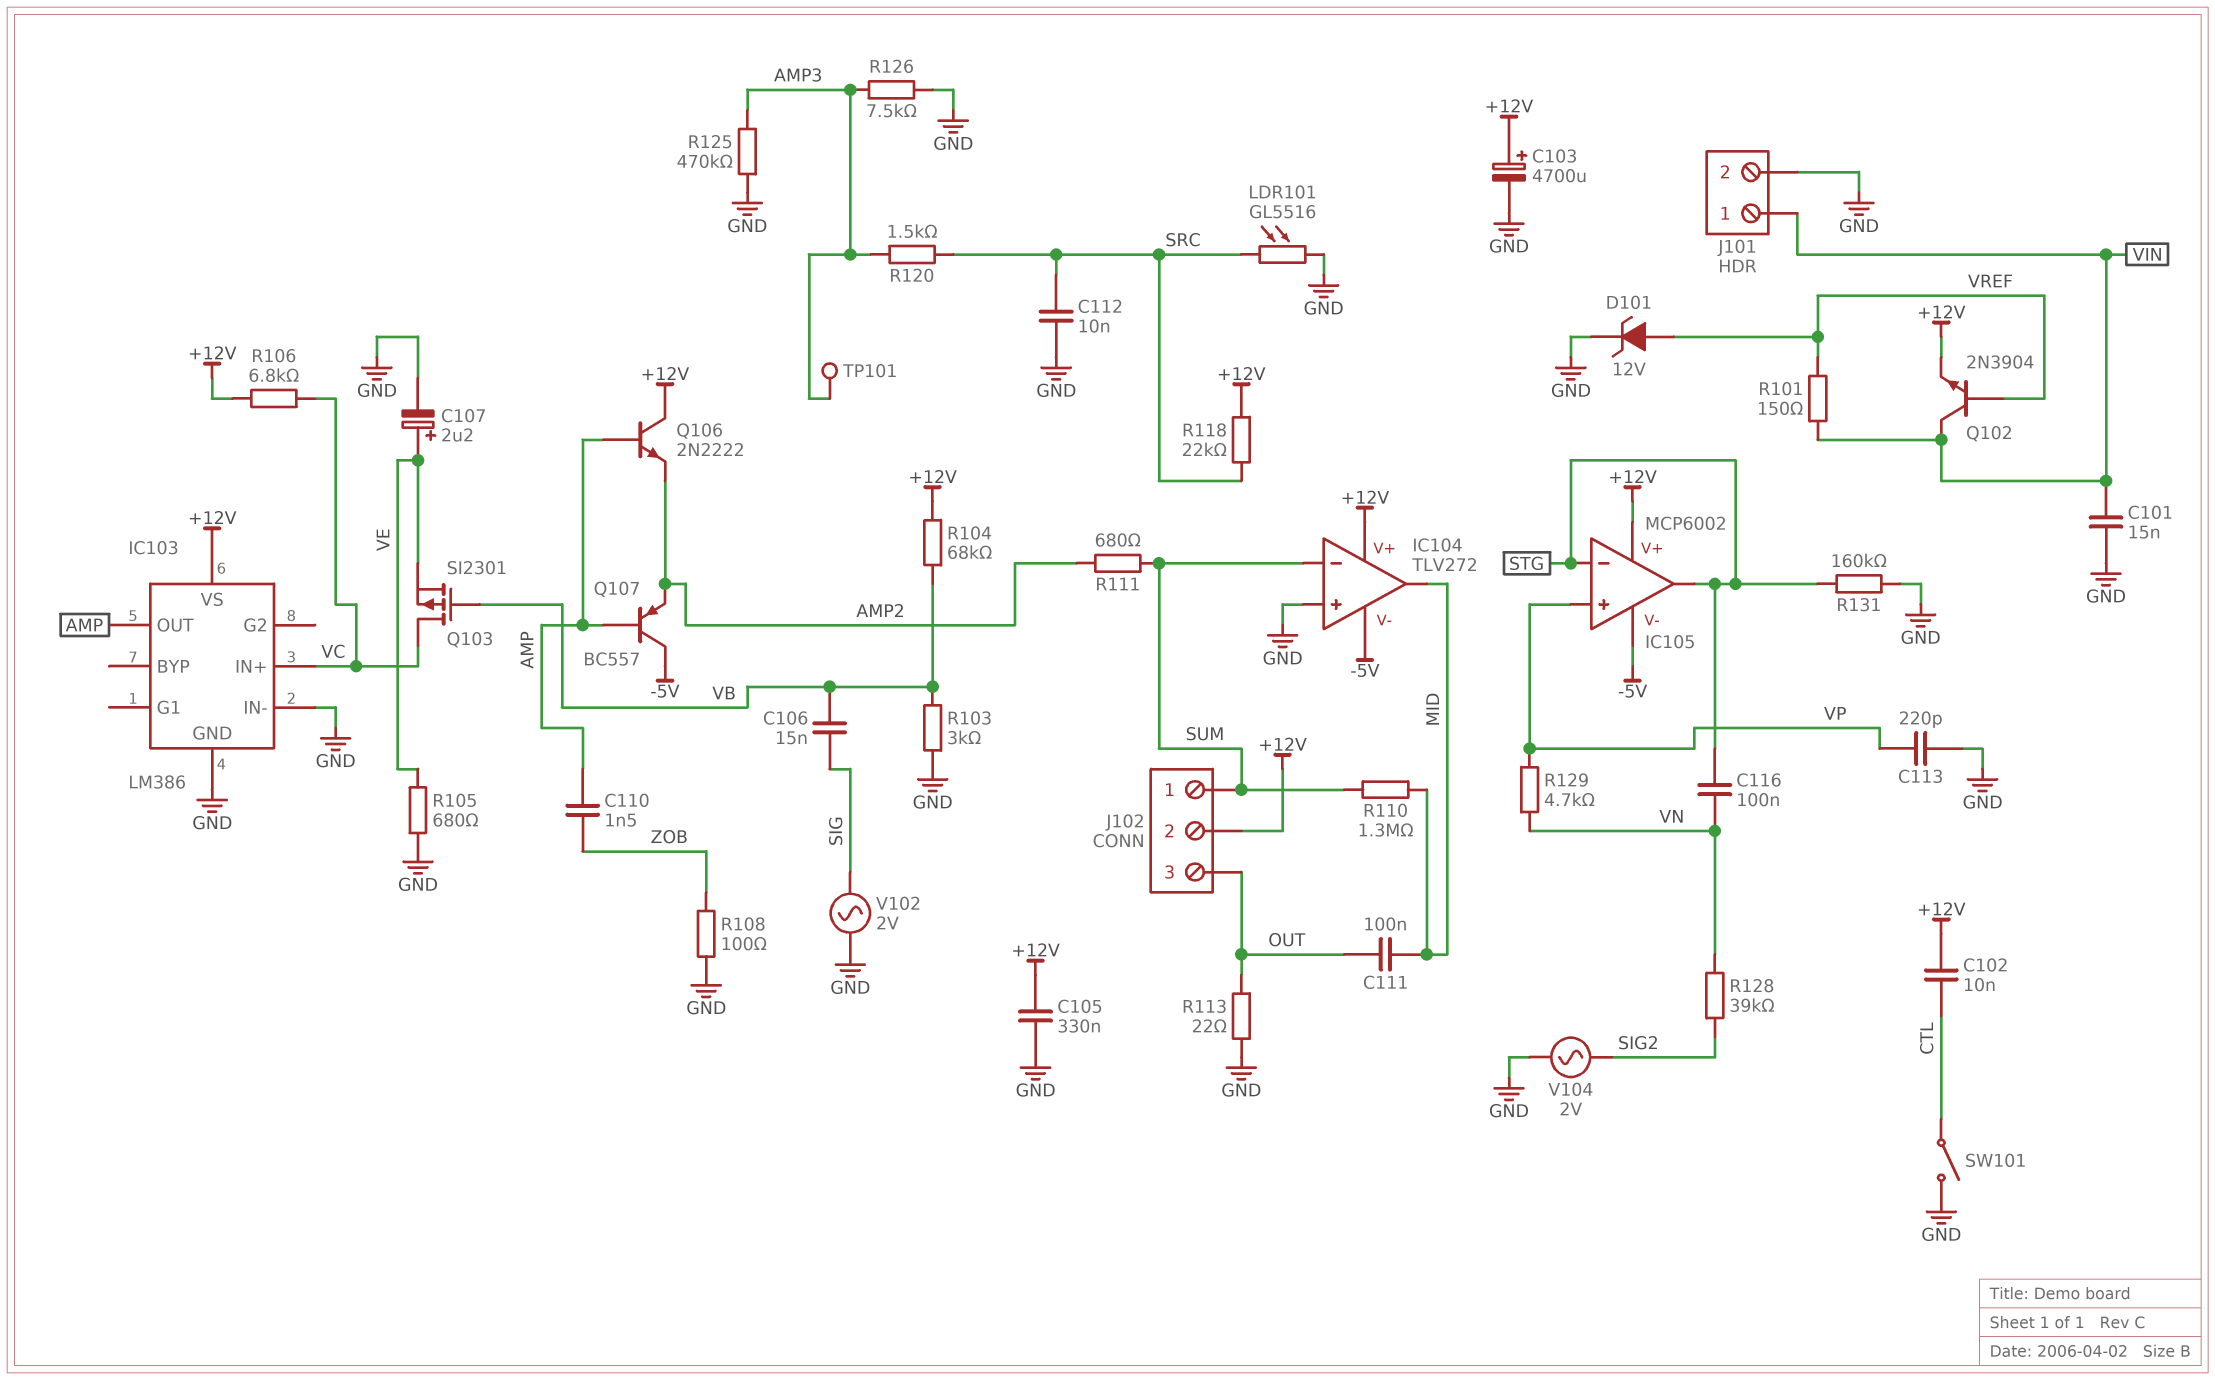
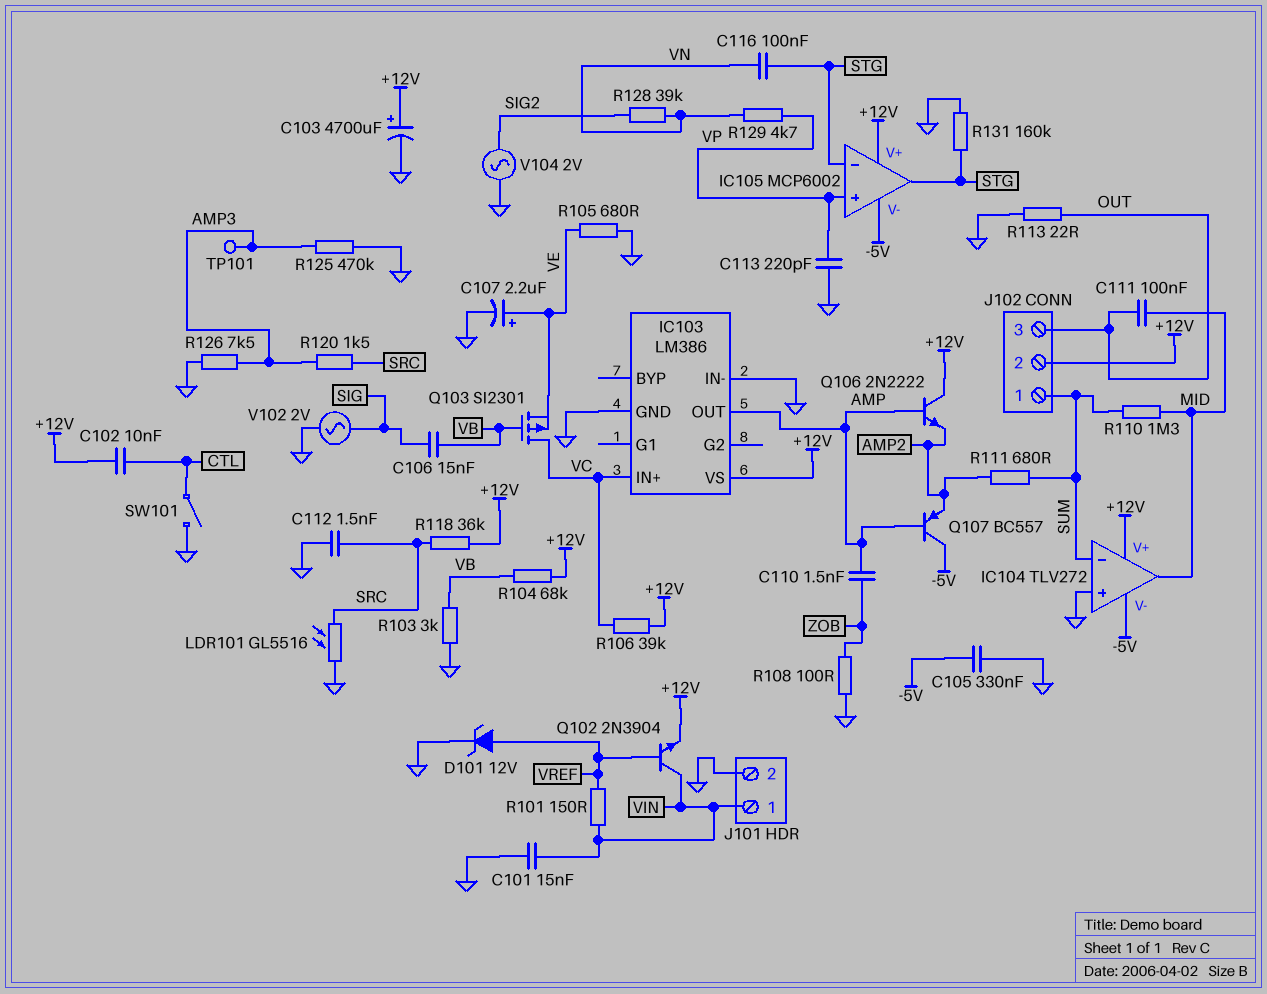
C105: 330nF (+12V, GND) -> 330nF (-5V, GND)
C112: 10nF (GND, SRC) -> 1.5nF (GND, SRC)
R106: 6.8k (+12V, VC) -> 39k (+12V, VC)
R118: 22k (+12V, SRC) -> 36k (+12V, SRC)

